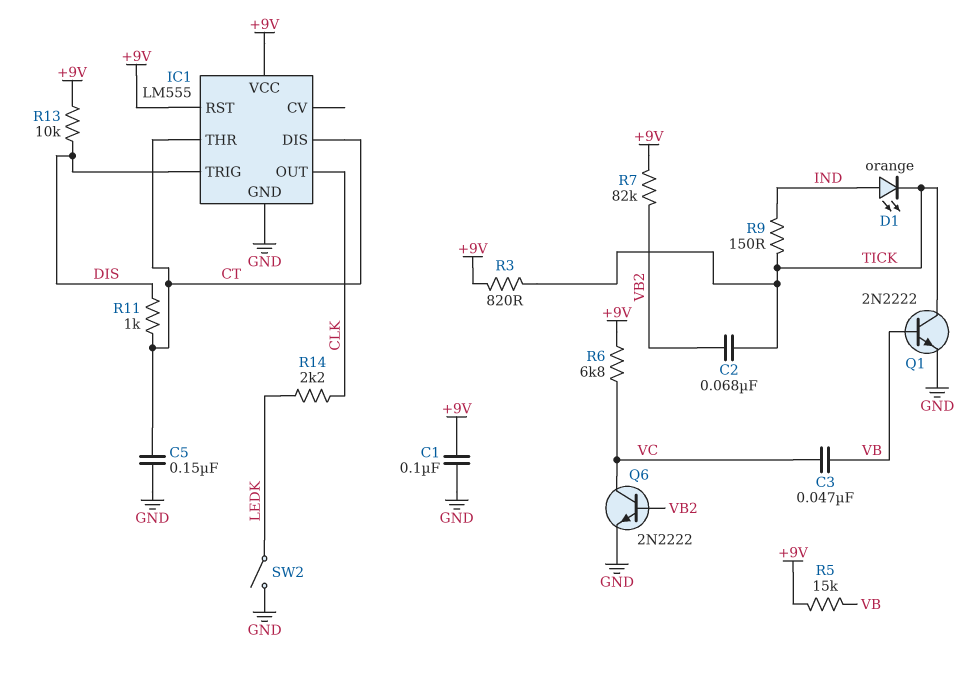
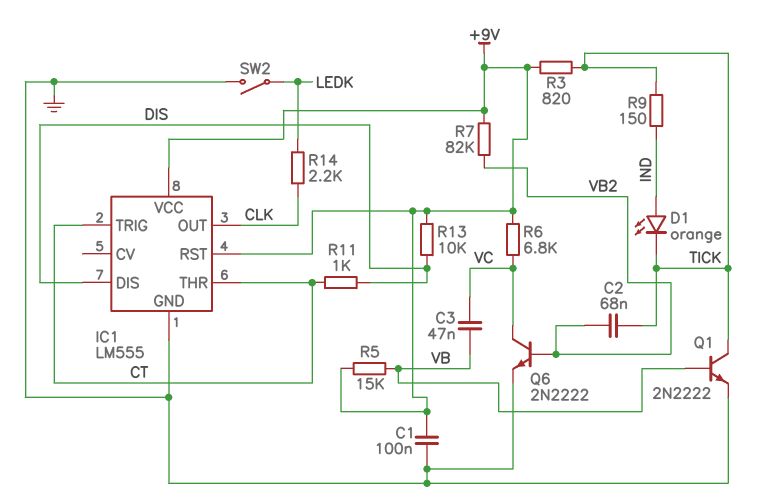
C5: 150nF (CT, GND) -> none
IC1 pin DIS: CT -> DIS
IC1 pin TRIG: DIS -> CT

